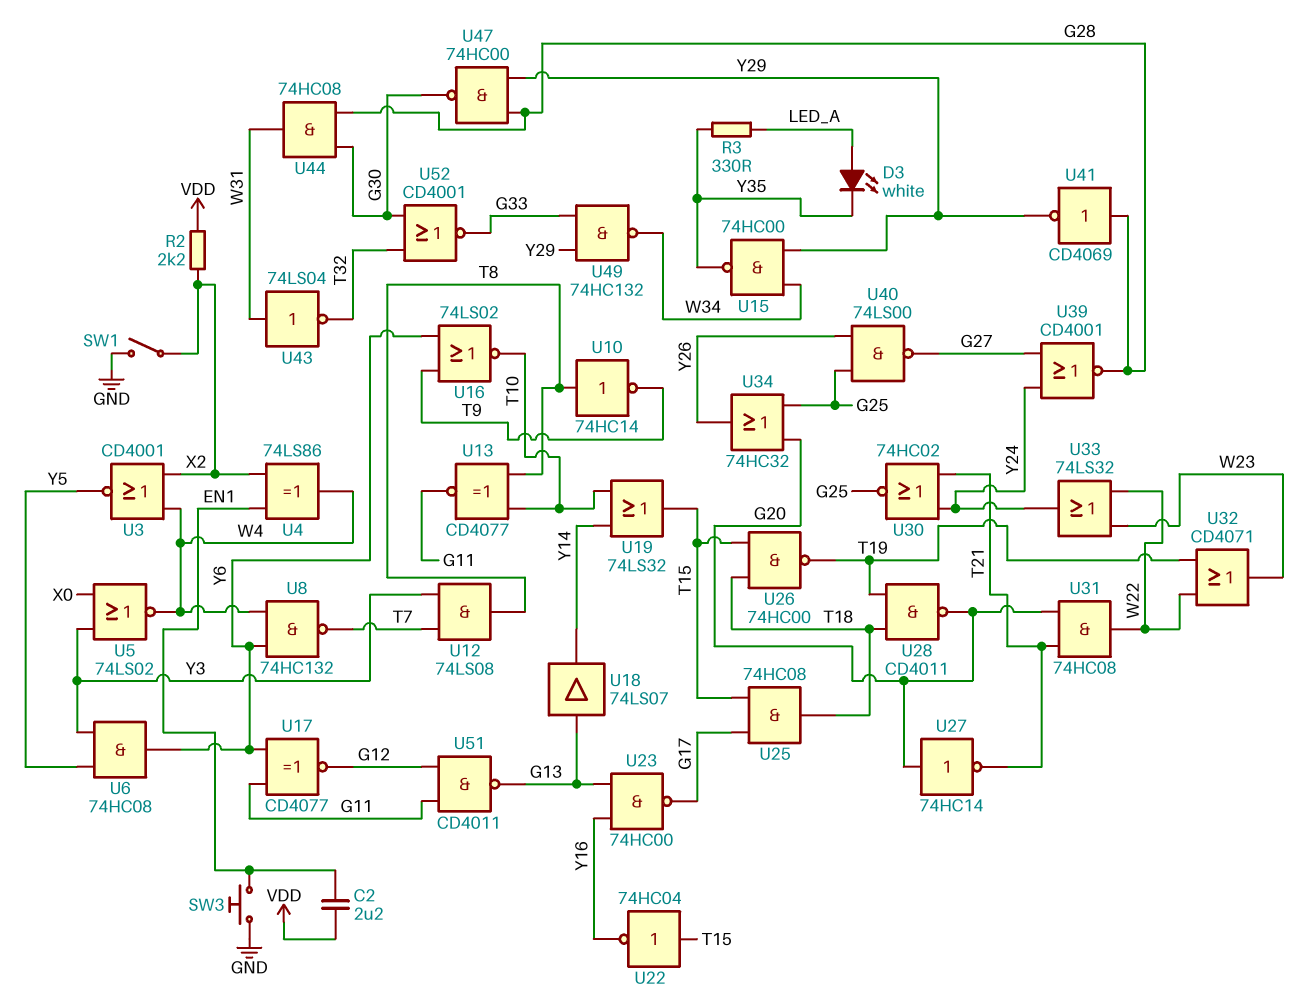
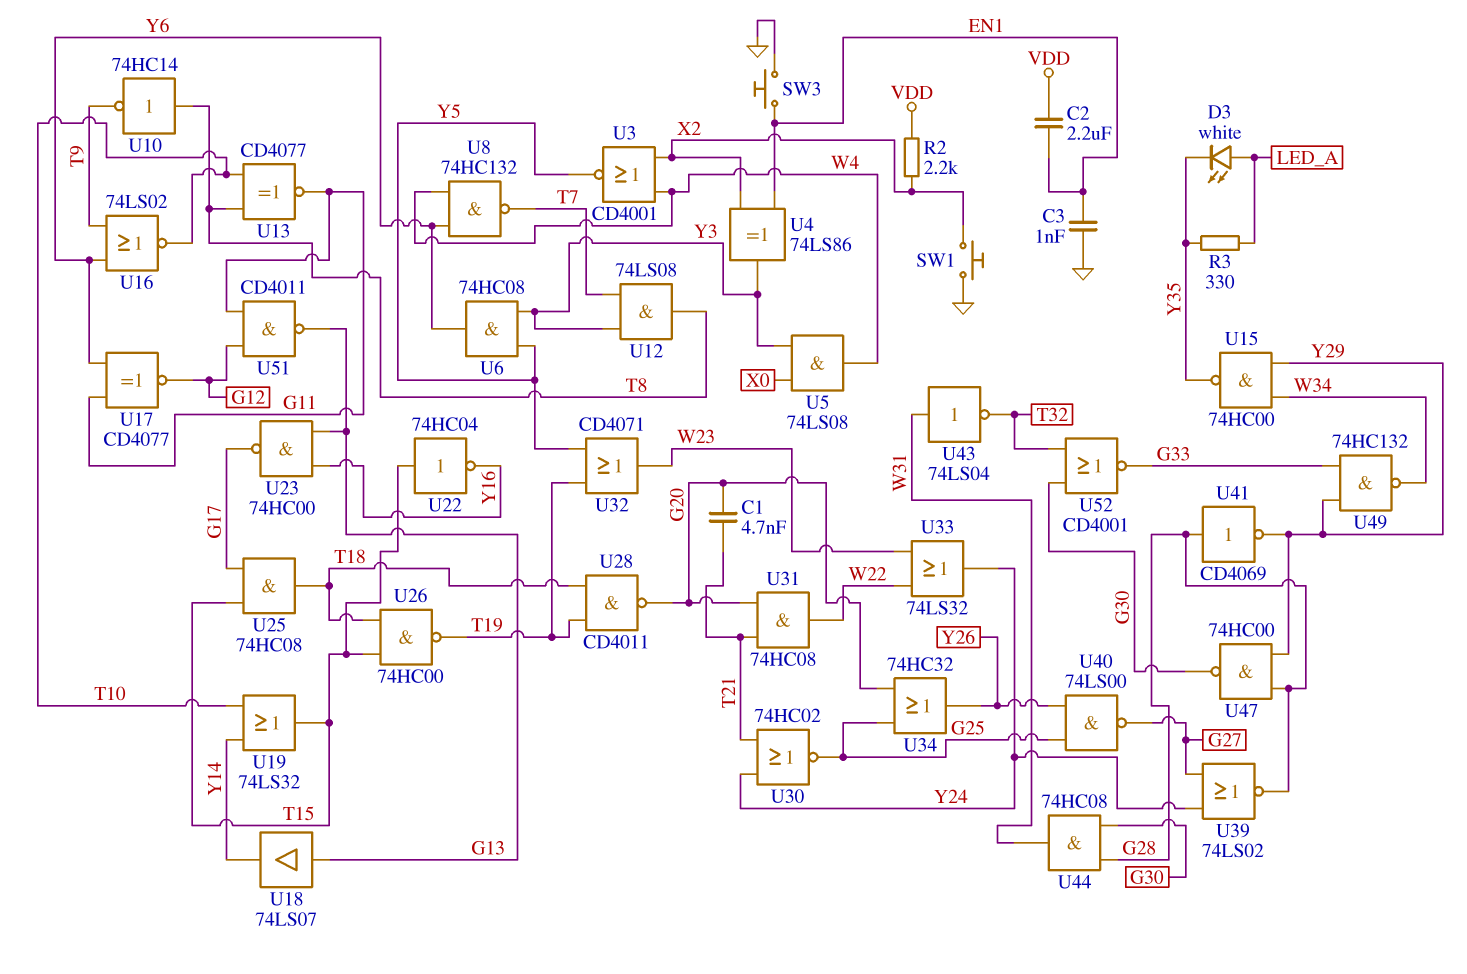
C1: none -> 4.7nF (G20, T21)
C3: none -> 1nF (EN1, GND)
SW1: switch (GND, X2) -> button (GND, X2)
U4: XOR 74LS86 (in EN1, in X2, out W4) -> XOR 74LS86 (in EN1, in X2, out Y3)
U5: NOR 74LS02 (in X0, in Y3, out W4) -> AND 74LS08 (in X0, in Y3, out W4)
U27: NOT 74HC14 (in G20, out T21) -> none
U32: OR CD4071 (in T19, in W22, out W23) -> OR CD4071 (in T19, in Y5, out W23)
U39: NOR CD4001 (in G27, in Y24, out G28) -> NOR 74LS02 (in G27, in Y24, out G28)

